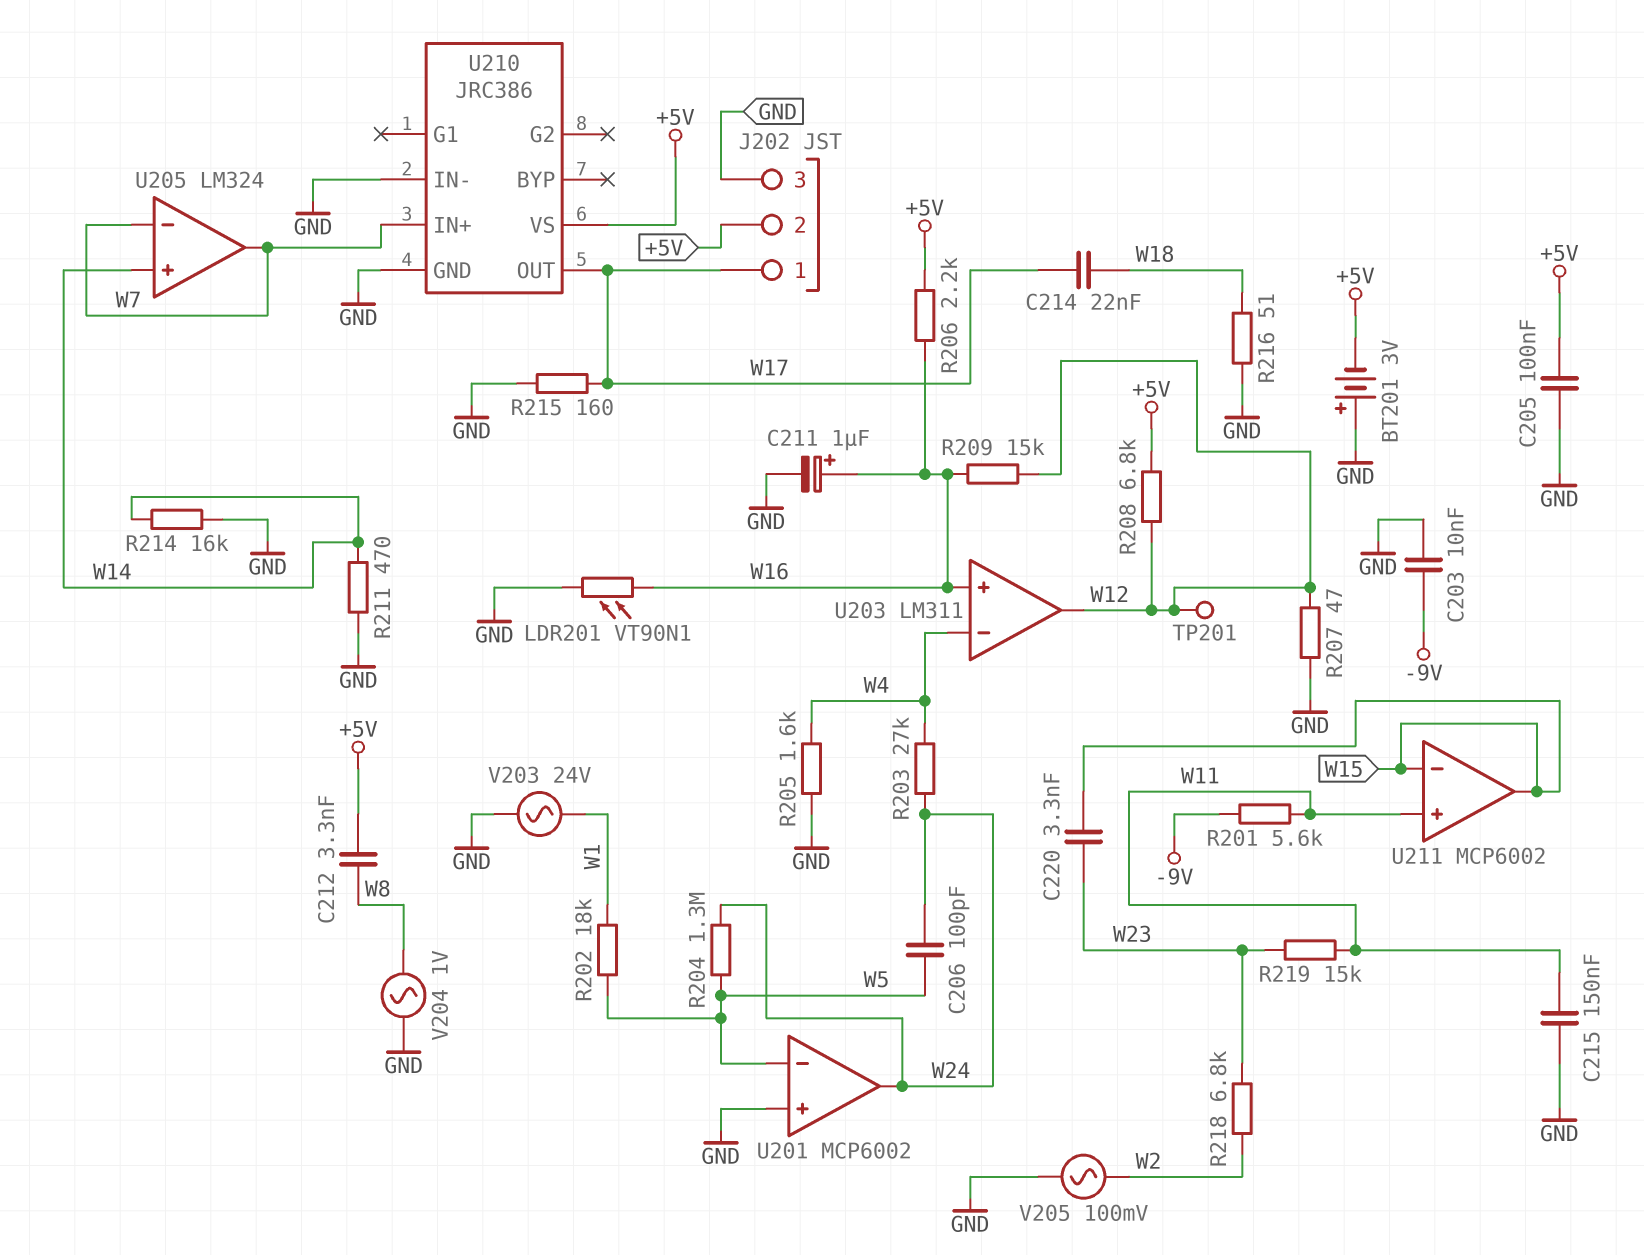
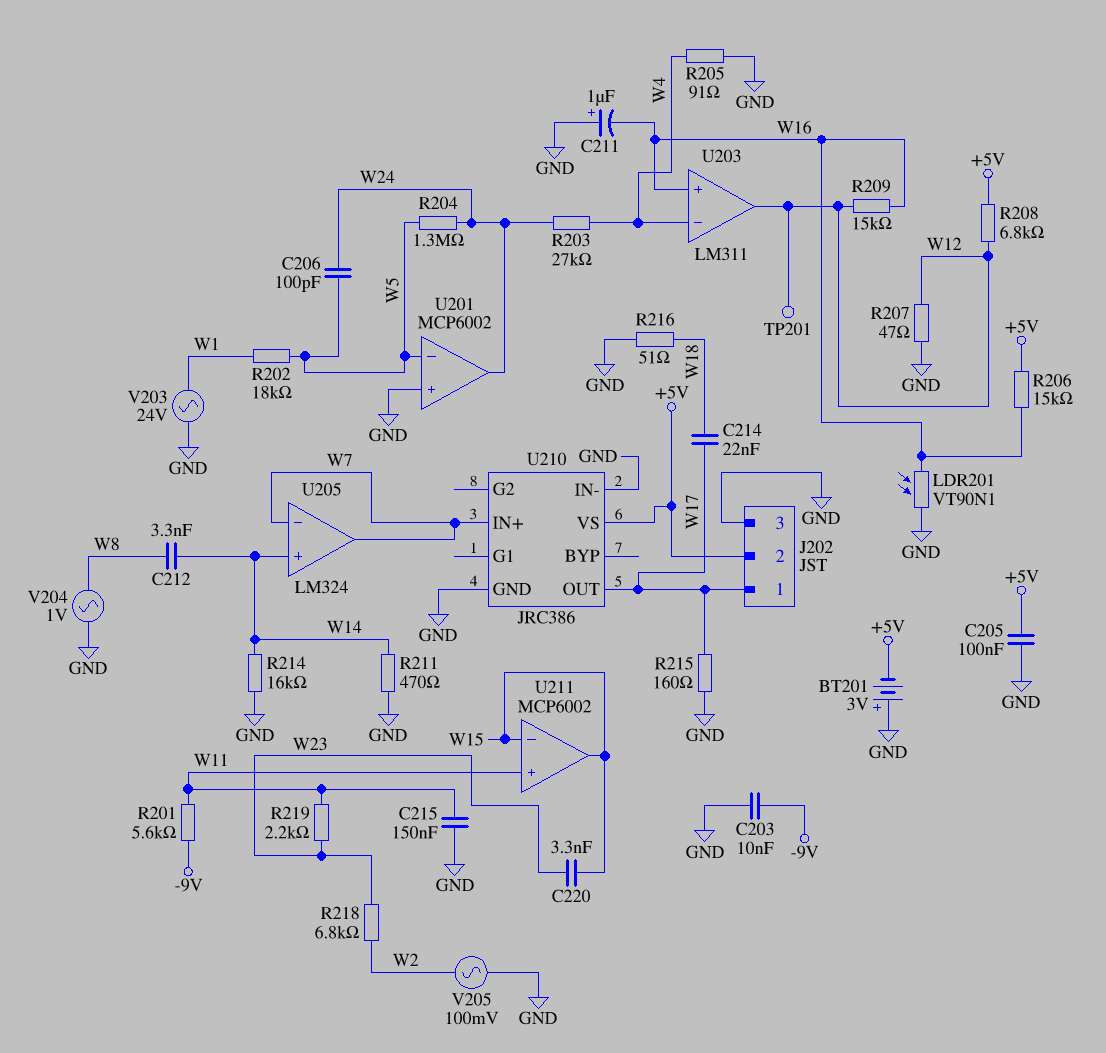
C211: 1uF (plus W16, minus GND) -> 1uF (plus GND, minus W16)
C212: 3.3nF (+5V, W8) -> 3.3nF (W8, W14)
R205: 1.6k (GND, W4) -> 91 (GND, W4)
R206: 2.2k (+5V, W16) -> 15k (+5V, W16)
R219: 15k (W11, W23) -> 2.2k (W11, W23)

